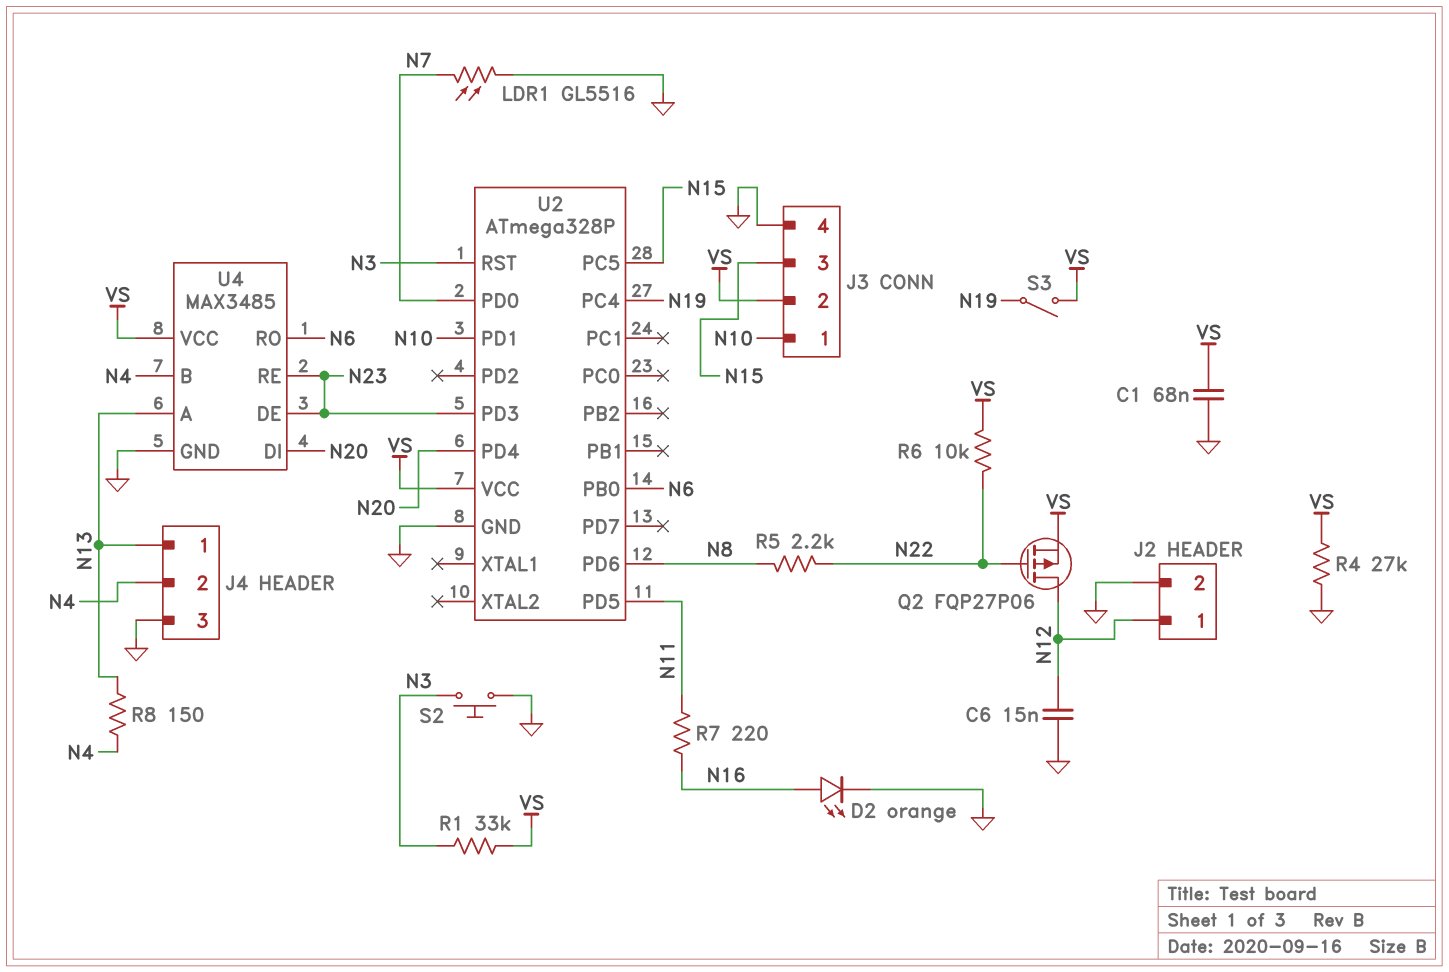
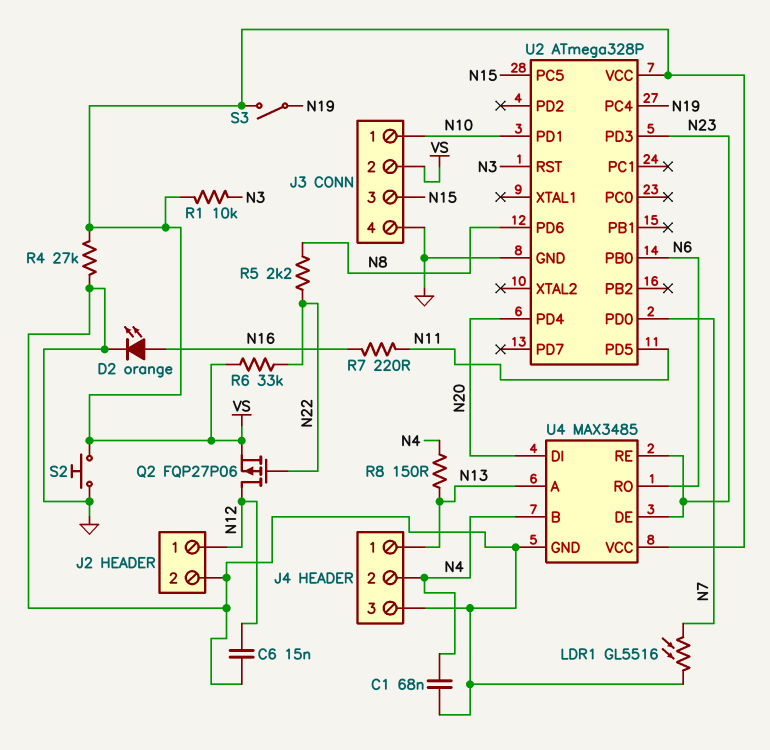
C1: 68nF (GND, VS) -> 68nF (GND, N4)
R1: 33k (N3, VS) -> 10k (N3, VS)
R6: 10k (N22, VS) -> 33k (N22, VS)
S2: button (GND, N3) -> button (GND, VS)

